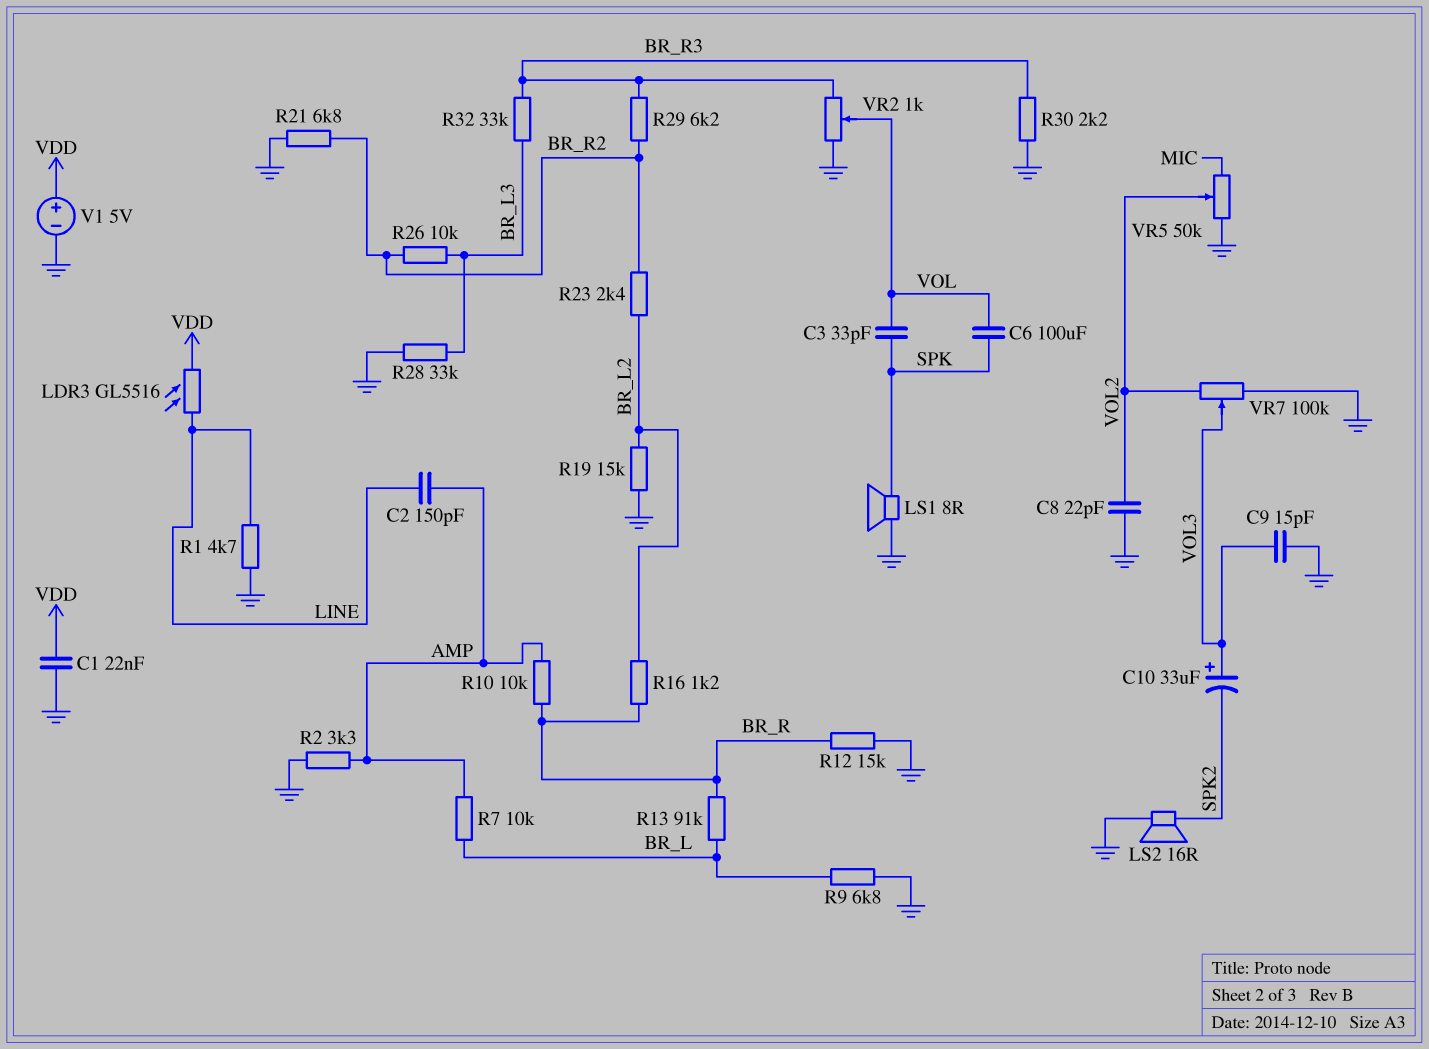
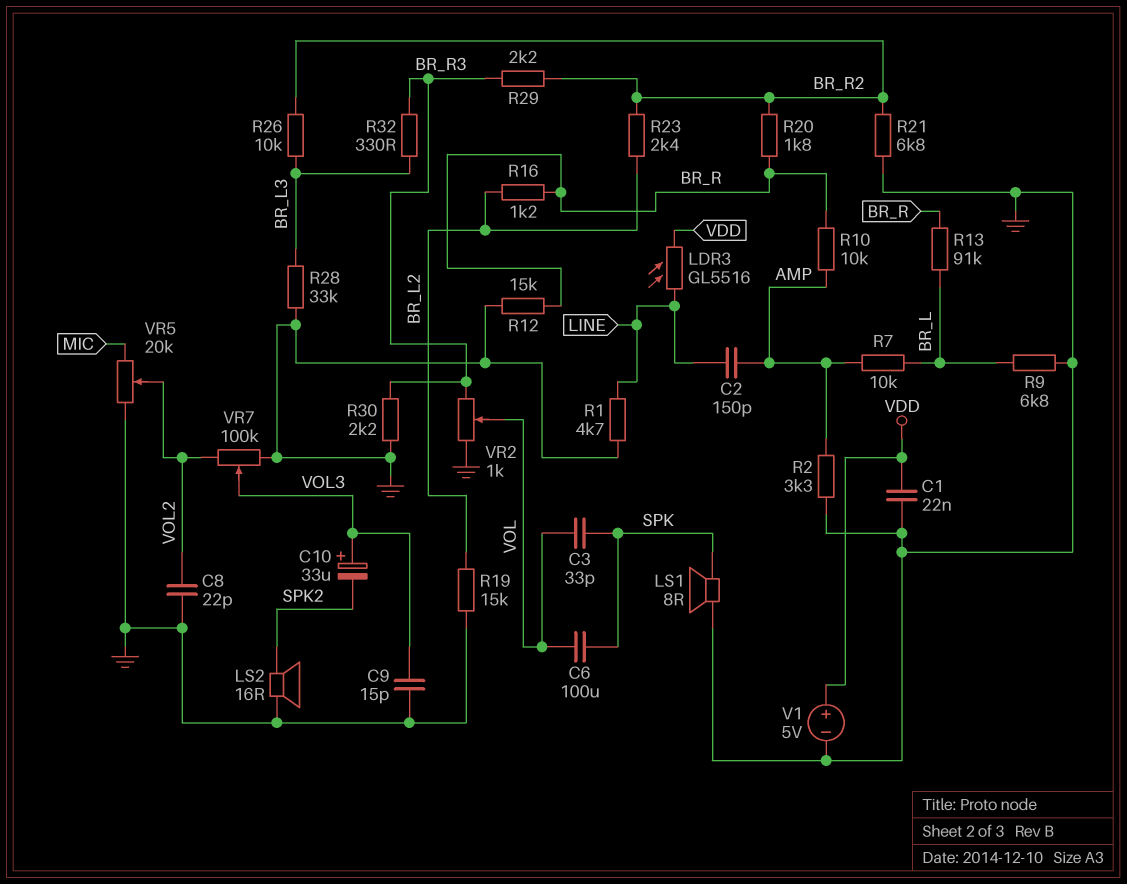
R20: none -> 1.8k (BR_R, BR_R2)
R29: 6.2k (BR_R2, BR_R3) -> 2.2k (BR_R2, BR_R3)
R32: 33k (BR_L3, BR_R3) -> 330 (BR_L3, BR_R3)
VR5: 50k (GND, MIC, wiper VOL2) -> 20k (GND, MIC, wiper VOL2)

